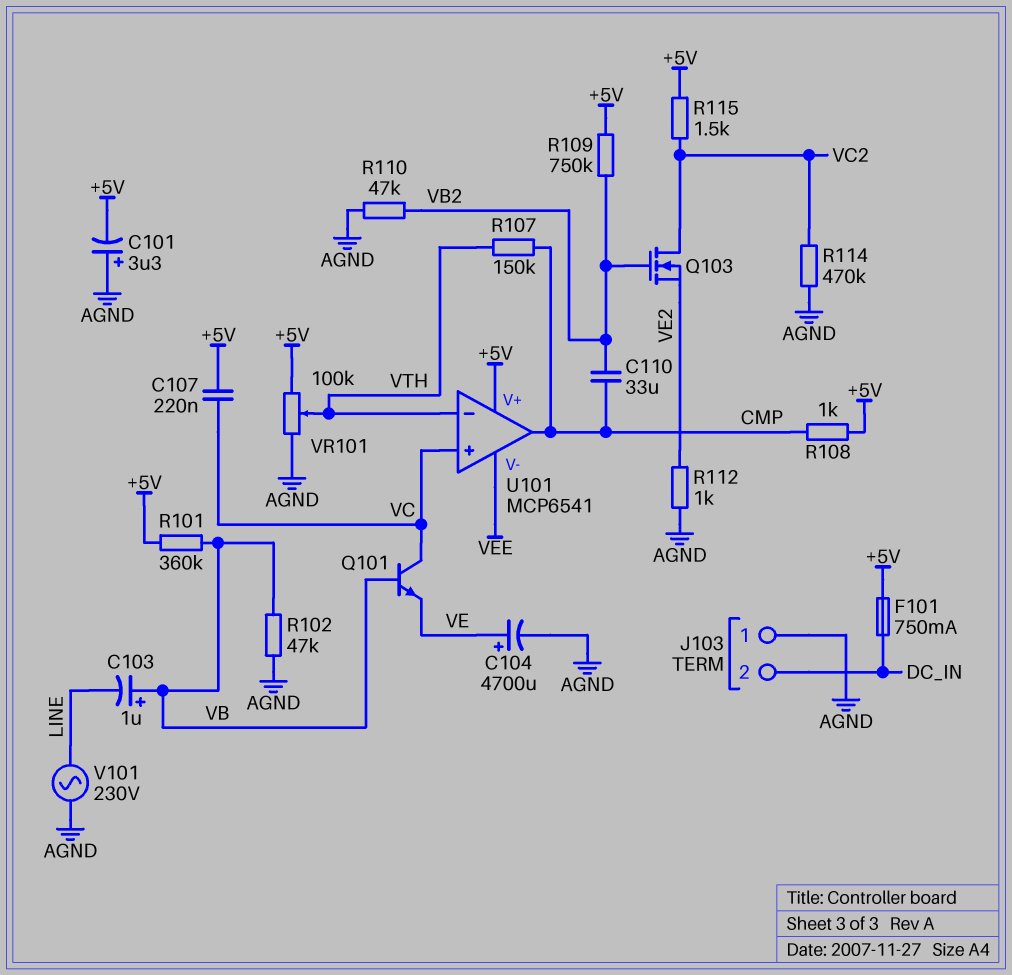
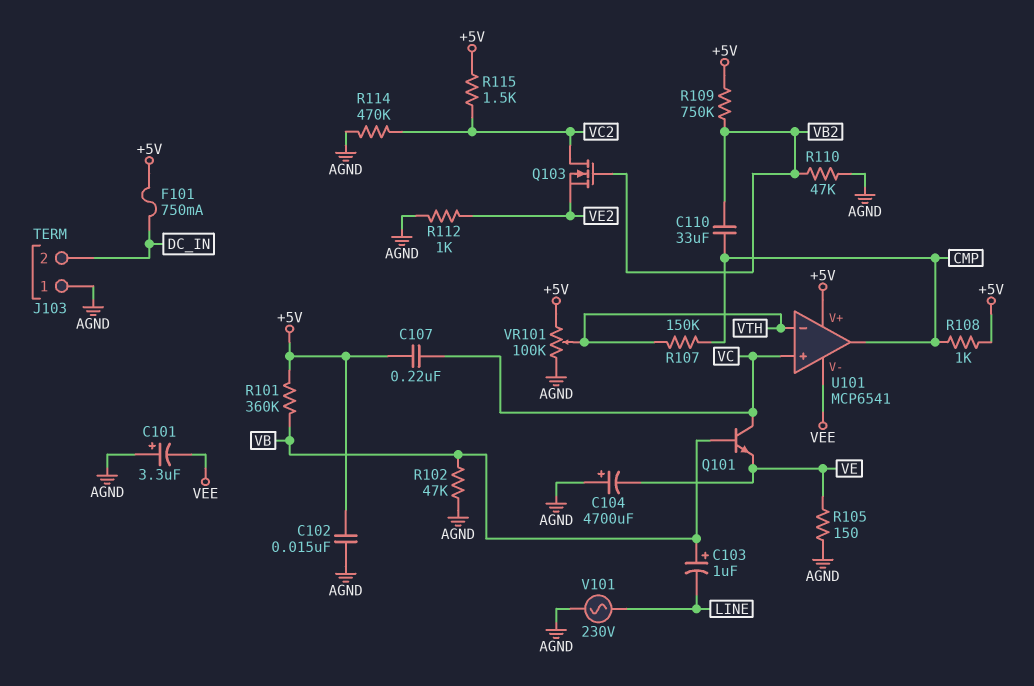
C101: 3.3uF (plus AGND, minus +5V) -> 3.3uF (plus AGND, minus VEE)
C102: none -> 15nF (+5V, AGND)
C104: 4700uF (plus VE, minus AGND) -> 4700uF (plus AGND, minus VE)
R105: none -> 150 (AGND, VE)

